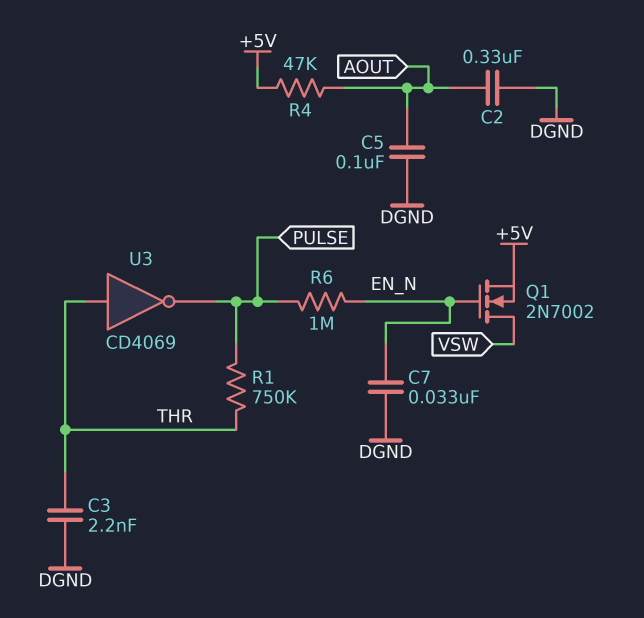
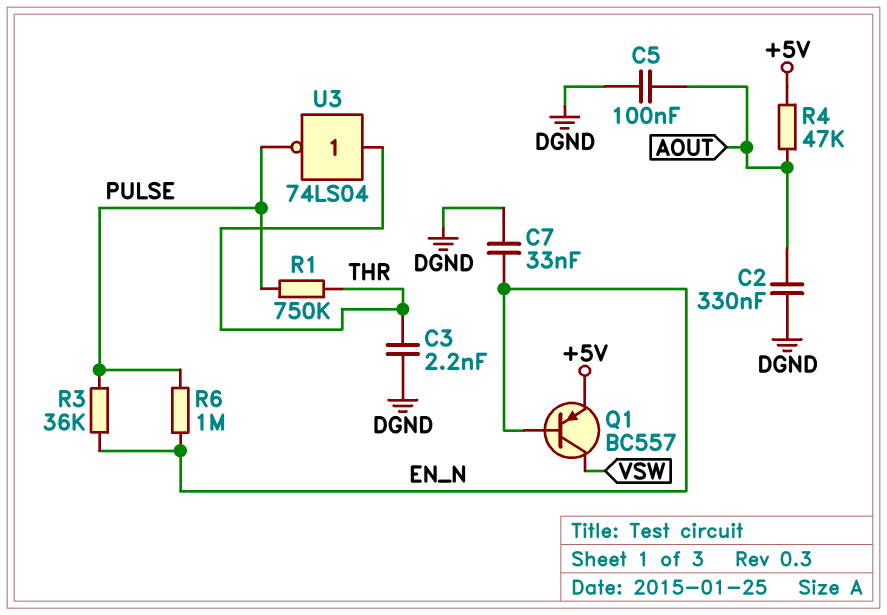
Q1: NMOS 2N7002 (G EN_N, D VSW, S +5V) -> PNP BC557 (B EN_N, C VSW, E +5V)
R3: none -> 36k (EN_N, PULSE)
U3: NOT CD4069 (in THR, out PULSE) -> NOT 74LS04 (in THR, out PULSE)

